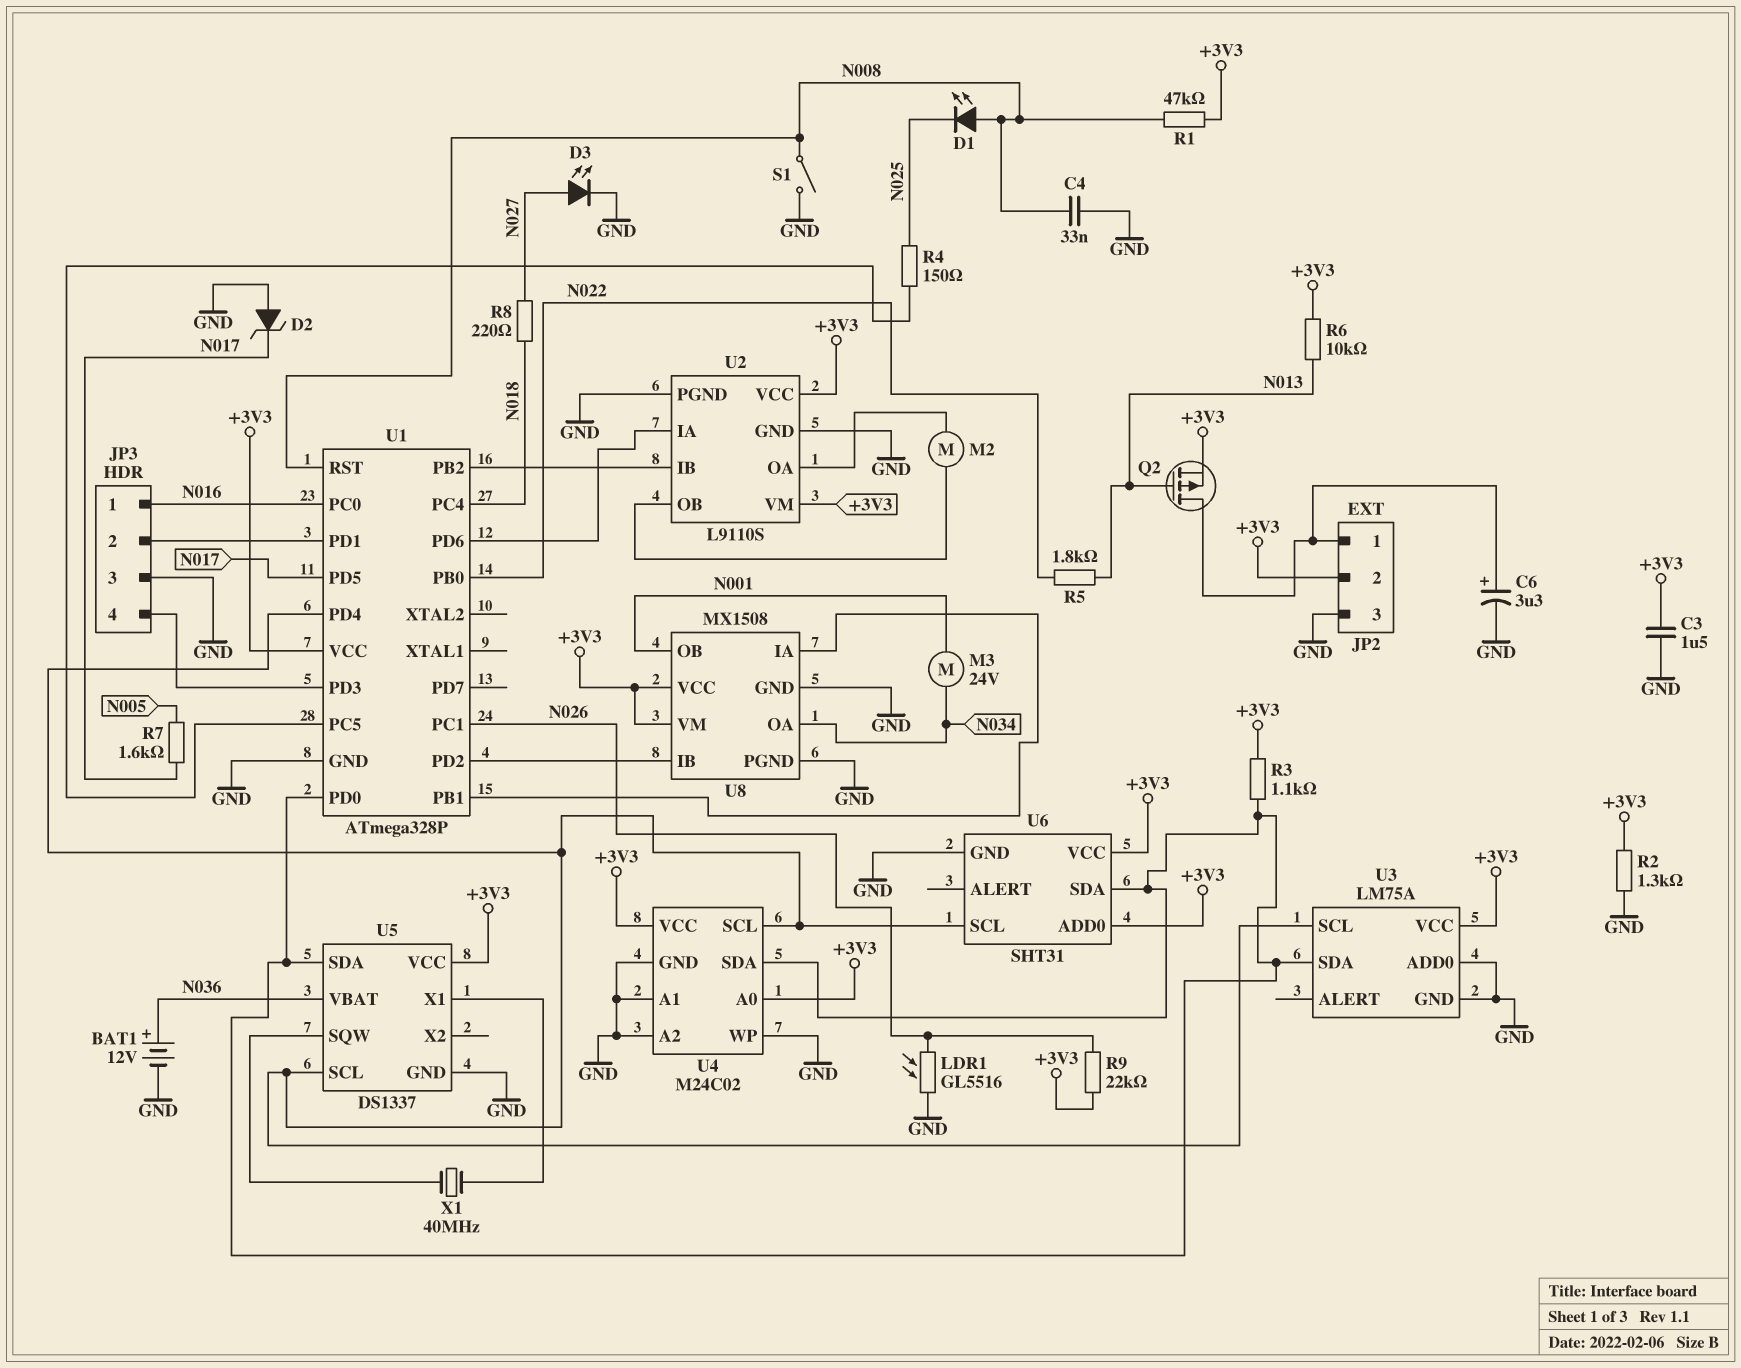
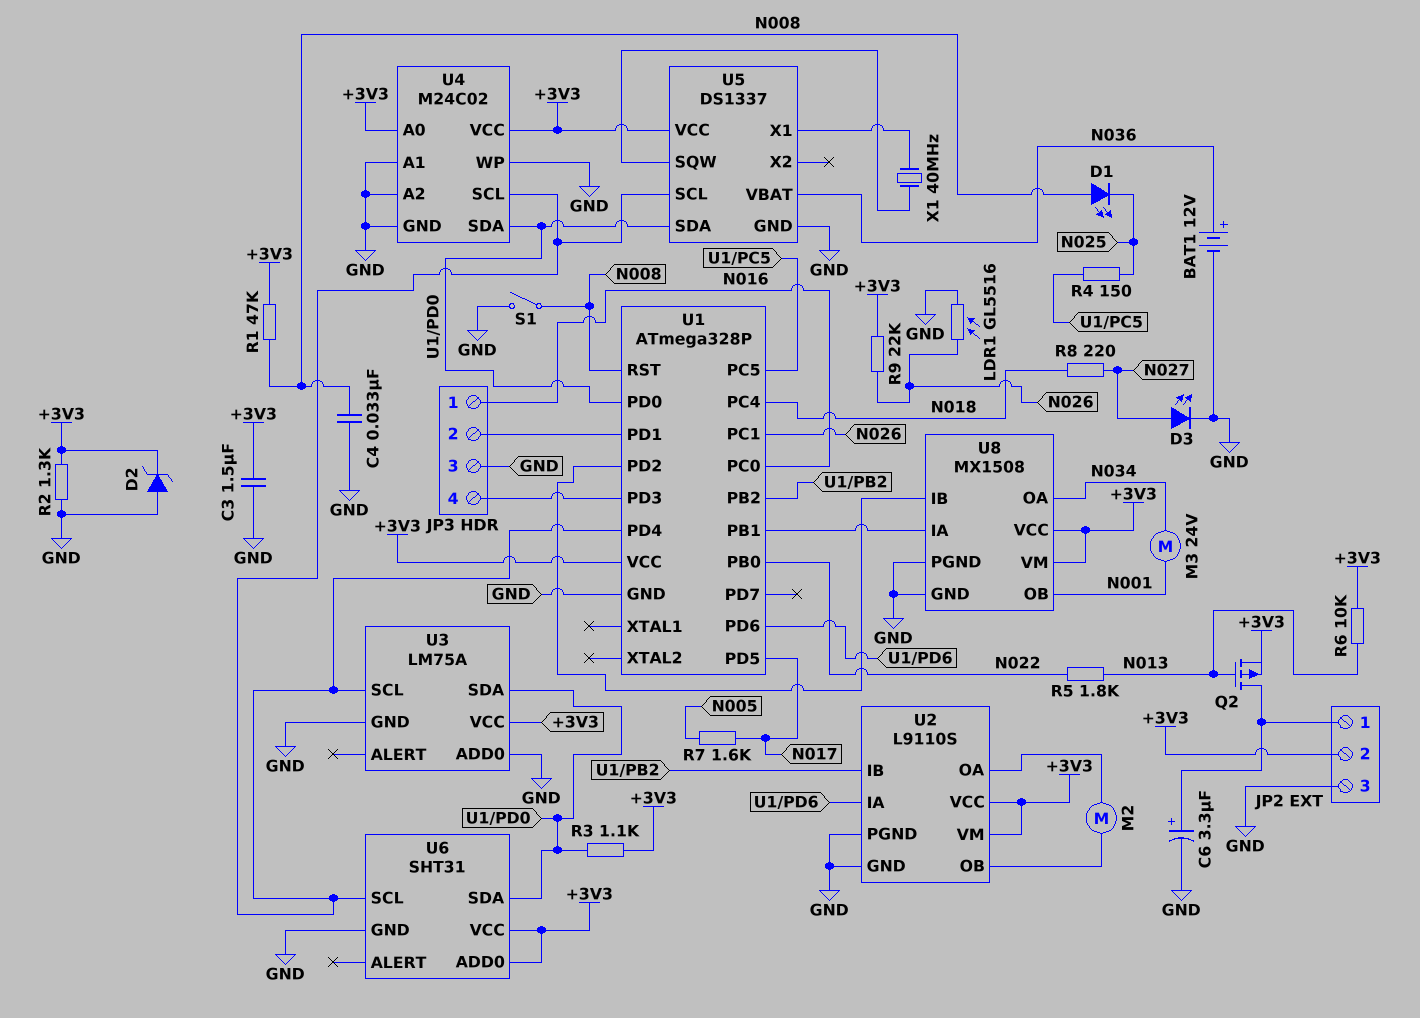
D2: zener (A GND, K N017) -> zener (A GND, K +3V3)

